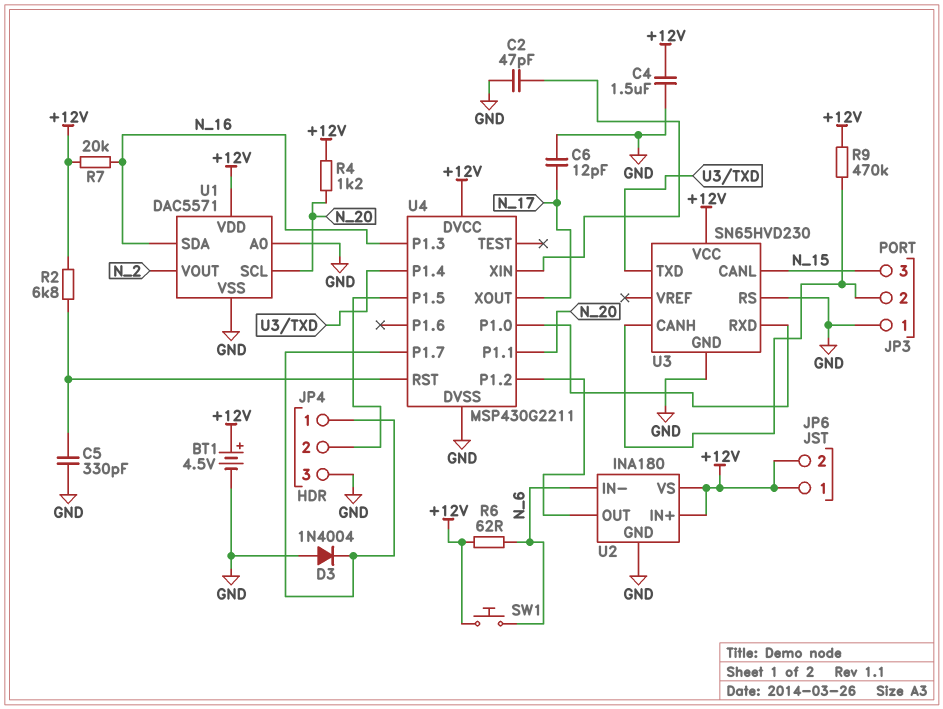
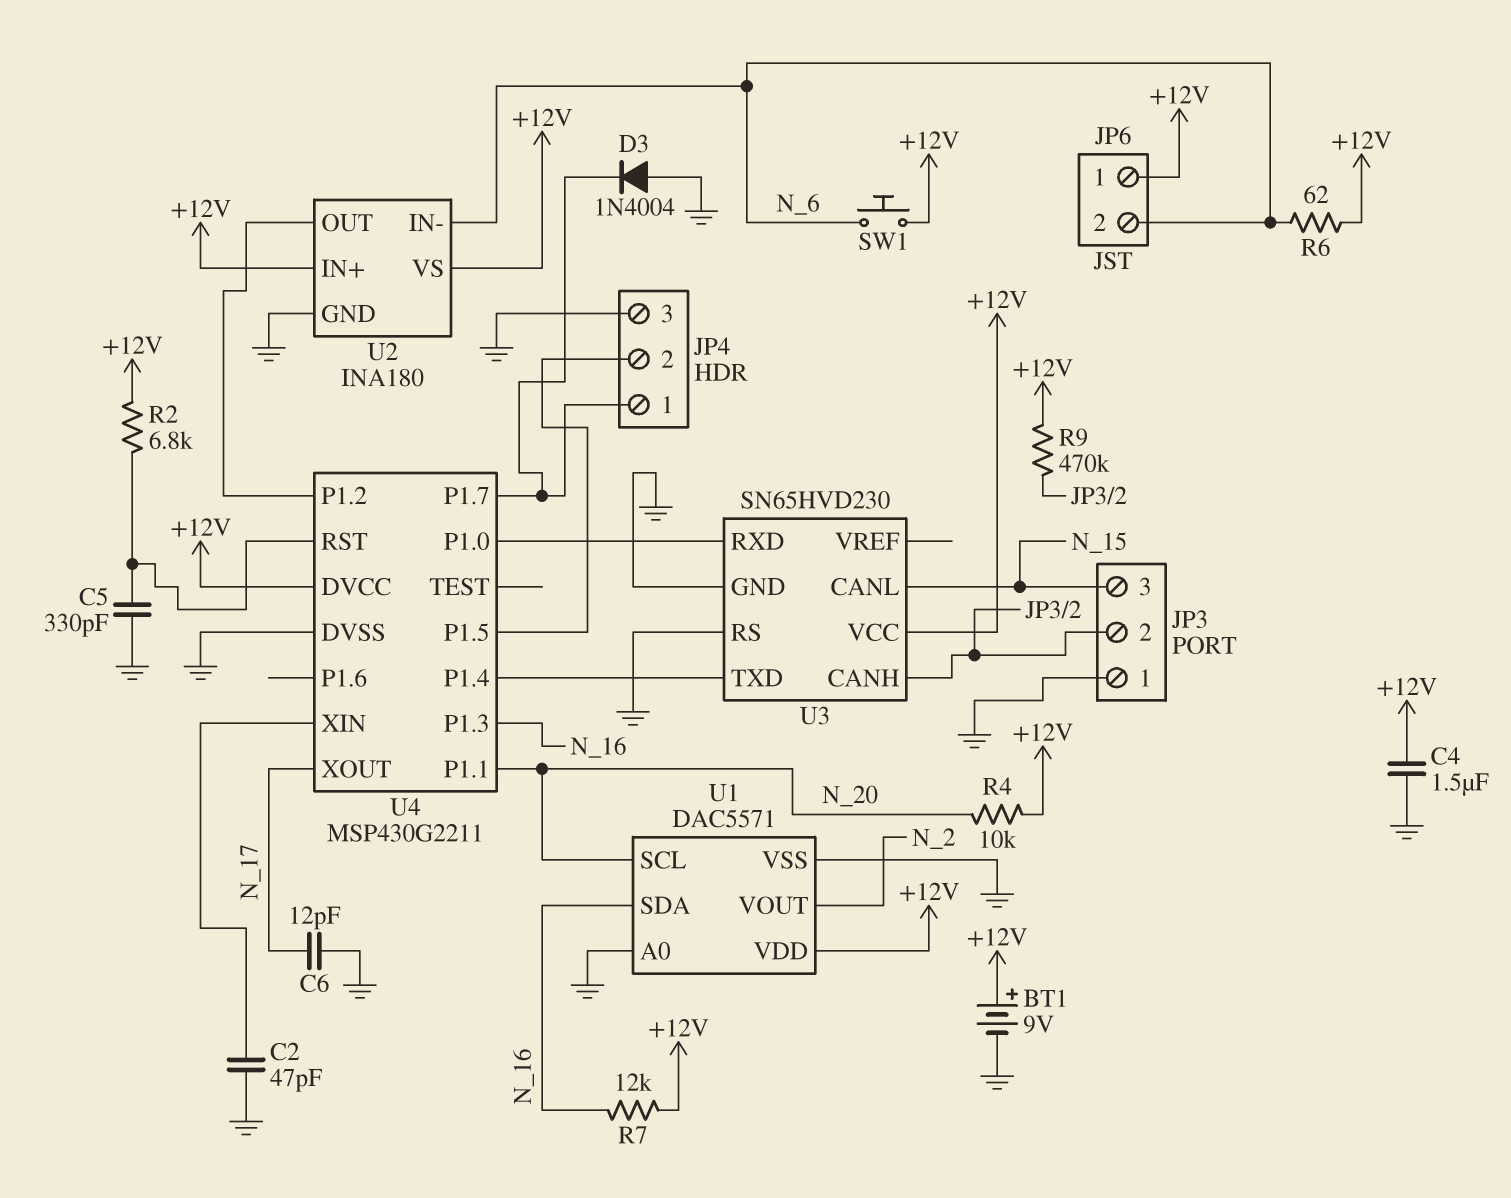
BT1: 4.5V (plus +12V, minus GND) -> 9V (plus +12V, minus GND)
JP6 pin 2: +12V -> N_6
R4: 1.2k (+12V, N_20) -> 10k (+12V, N_20)
R7: 20k (+12V, N_16) -> 12k (+12V, N_16)

